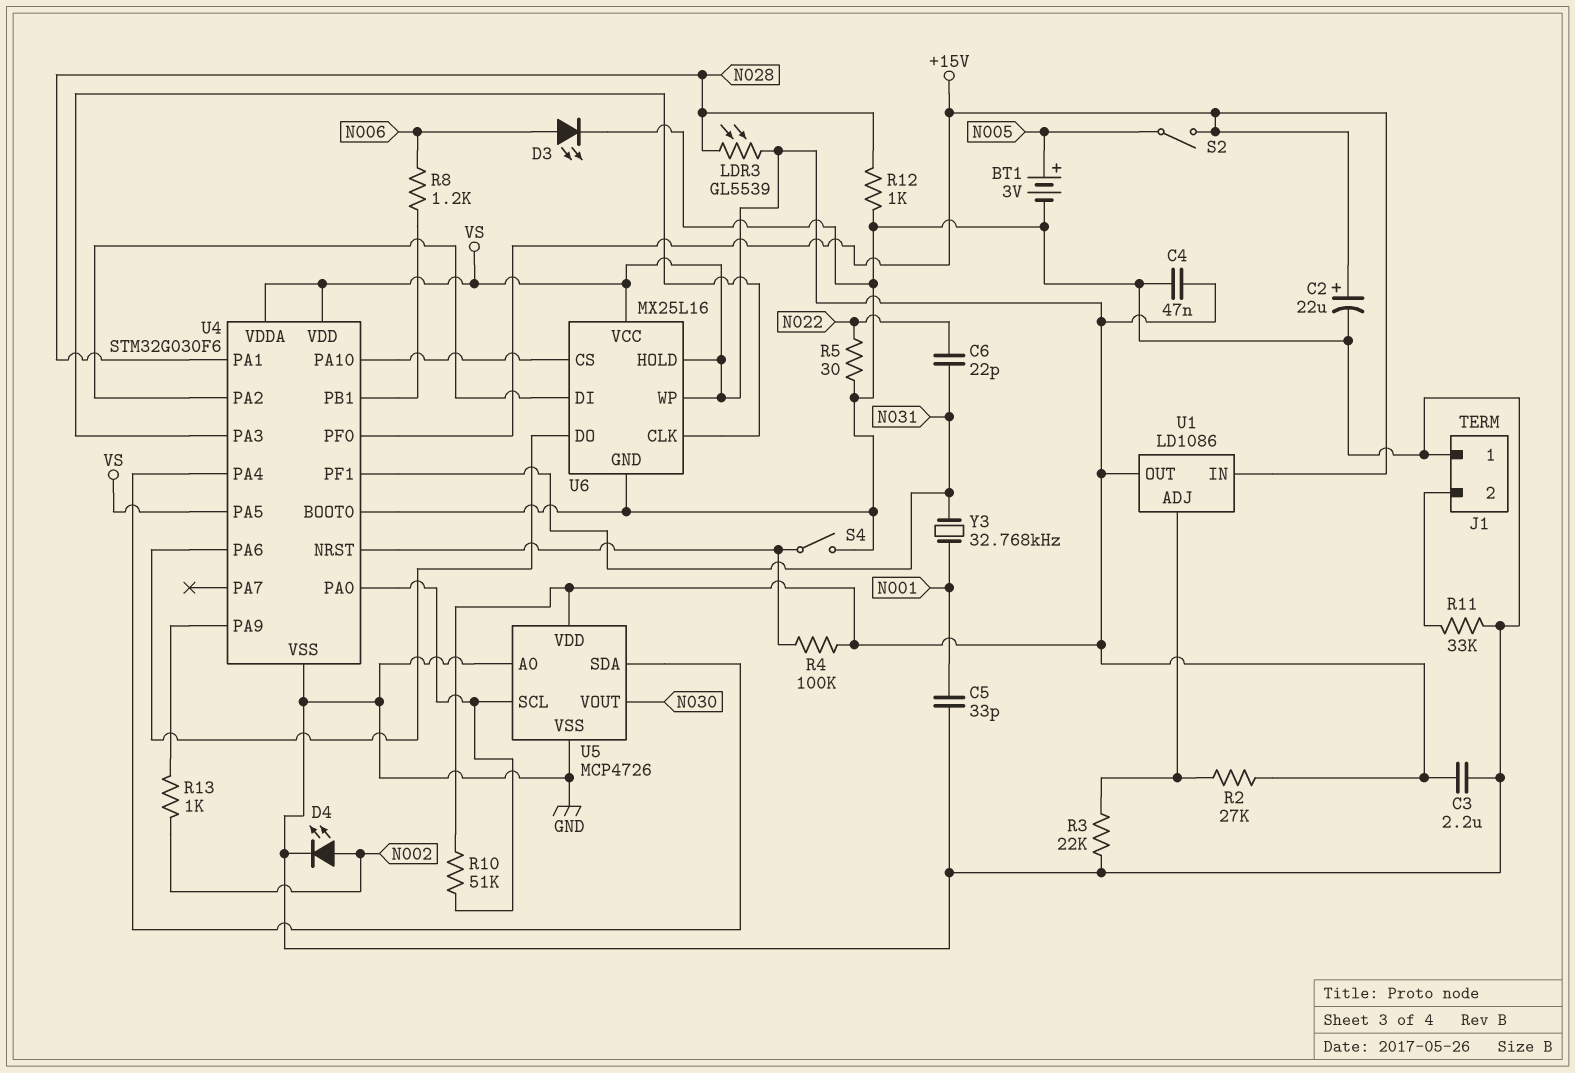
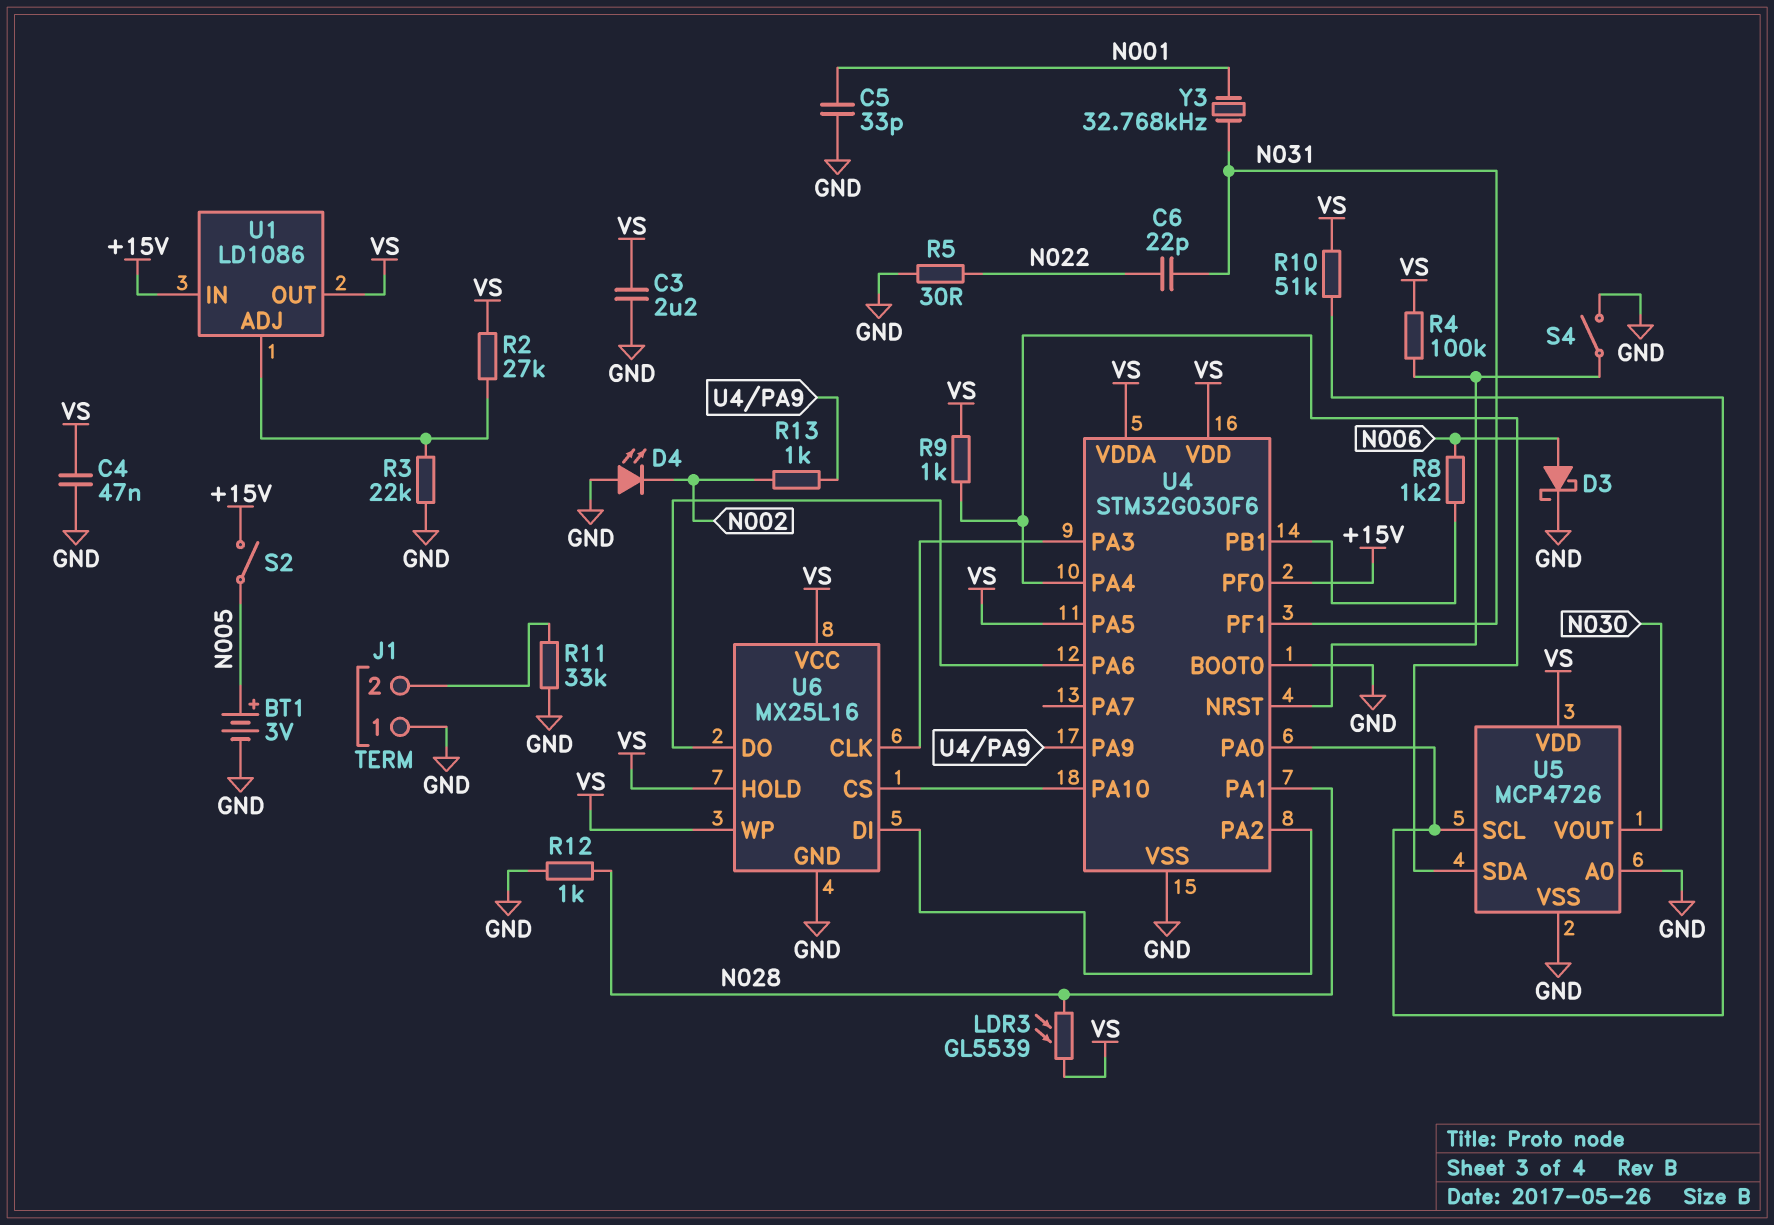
C2: 22uF (plus +15V, minus GND) -> none
D3: LED (A N006, K GND) -> schottky (A N006, K GND)
D4: LED (A N002, K GND) -> LED (A GND, K N002)
R9: none -> 1k (U4/PA4, VS)

